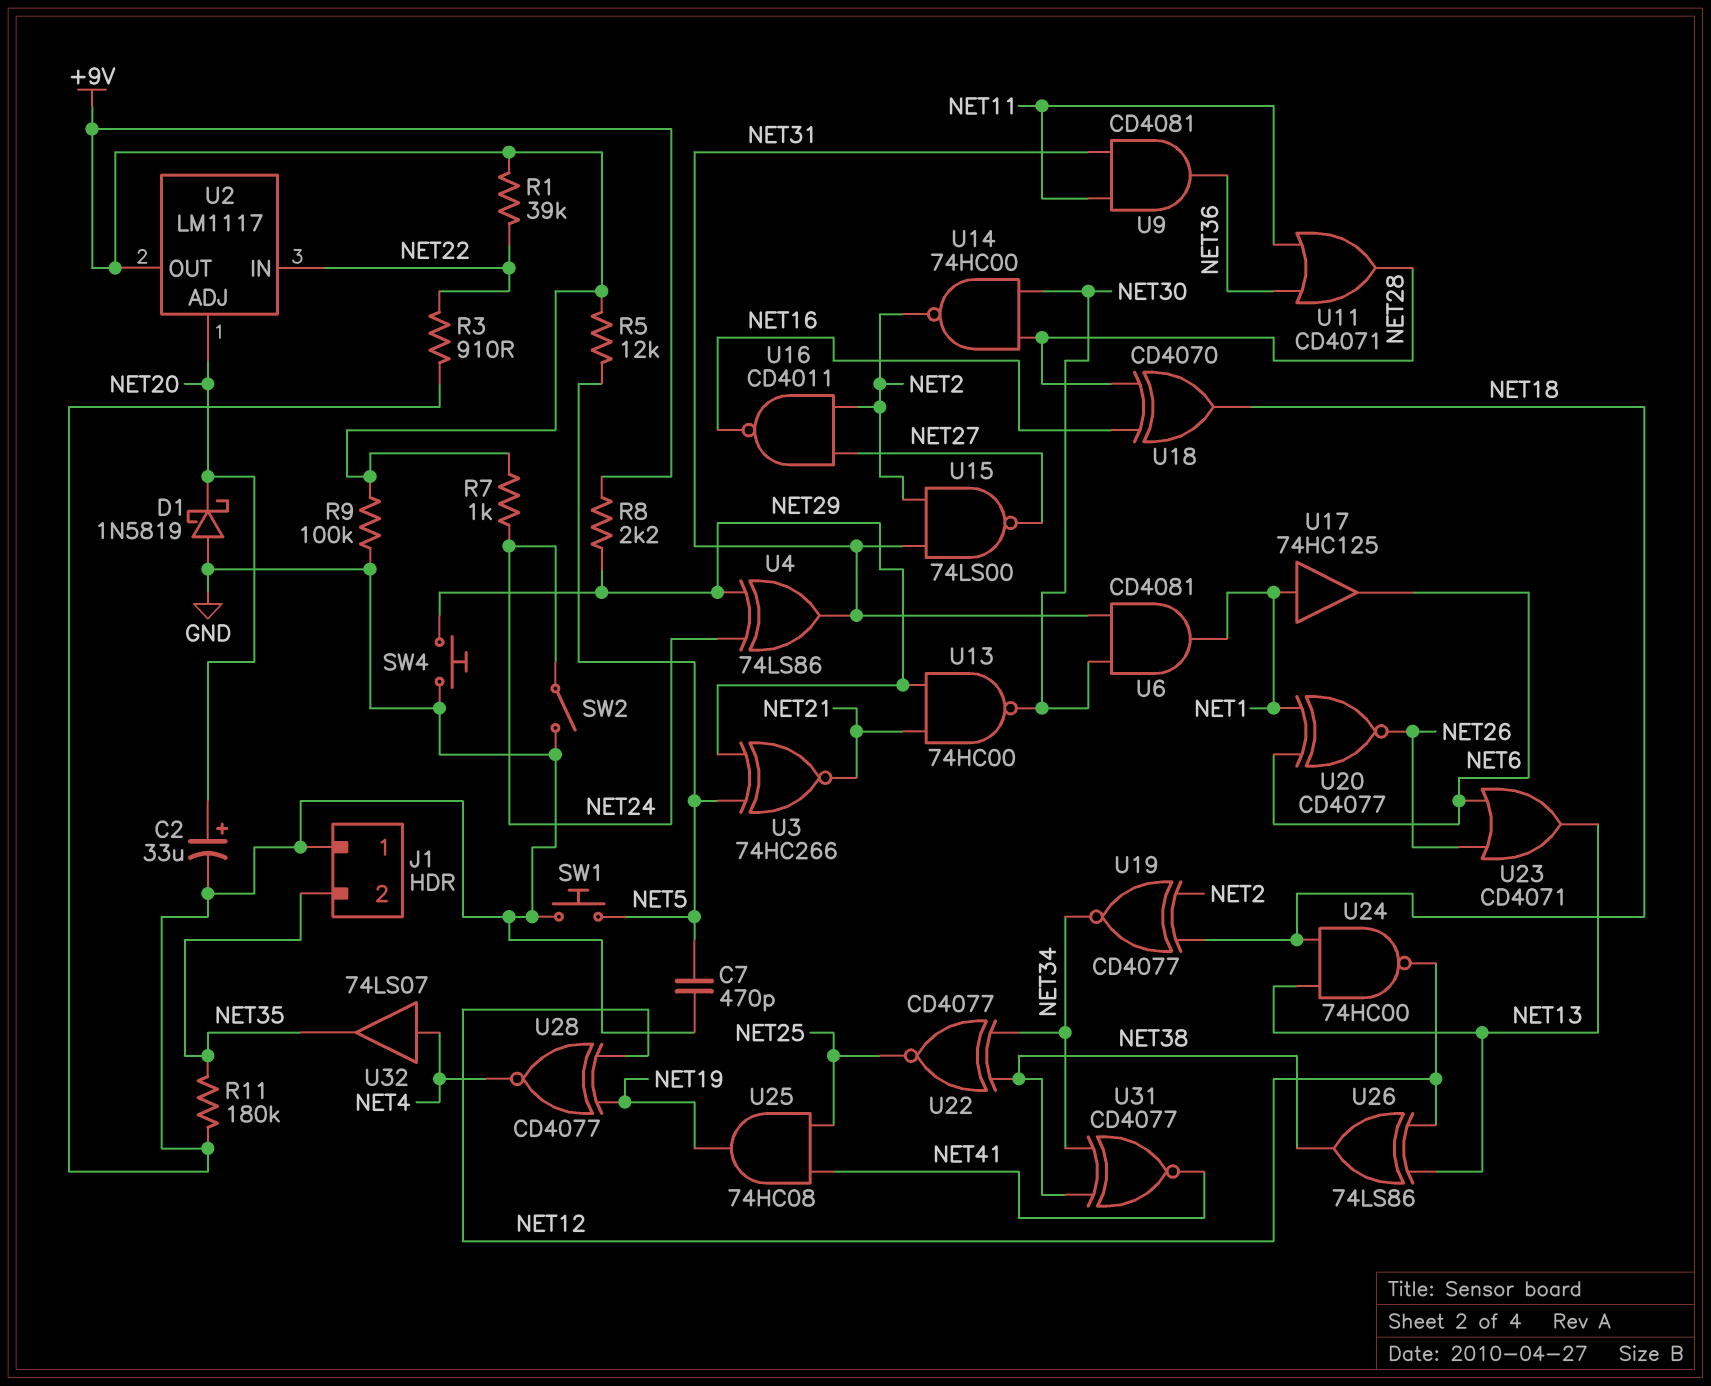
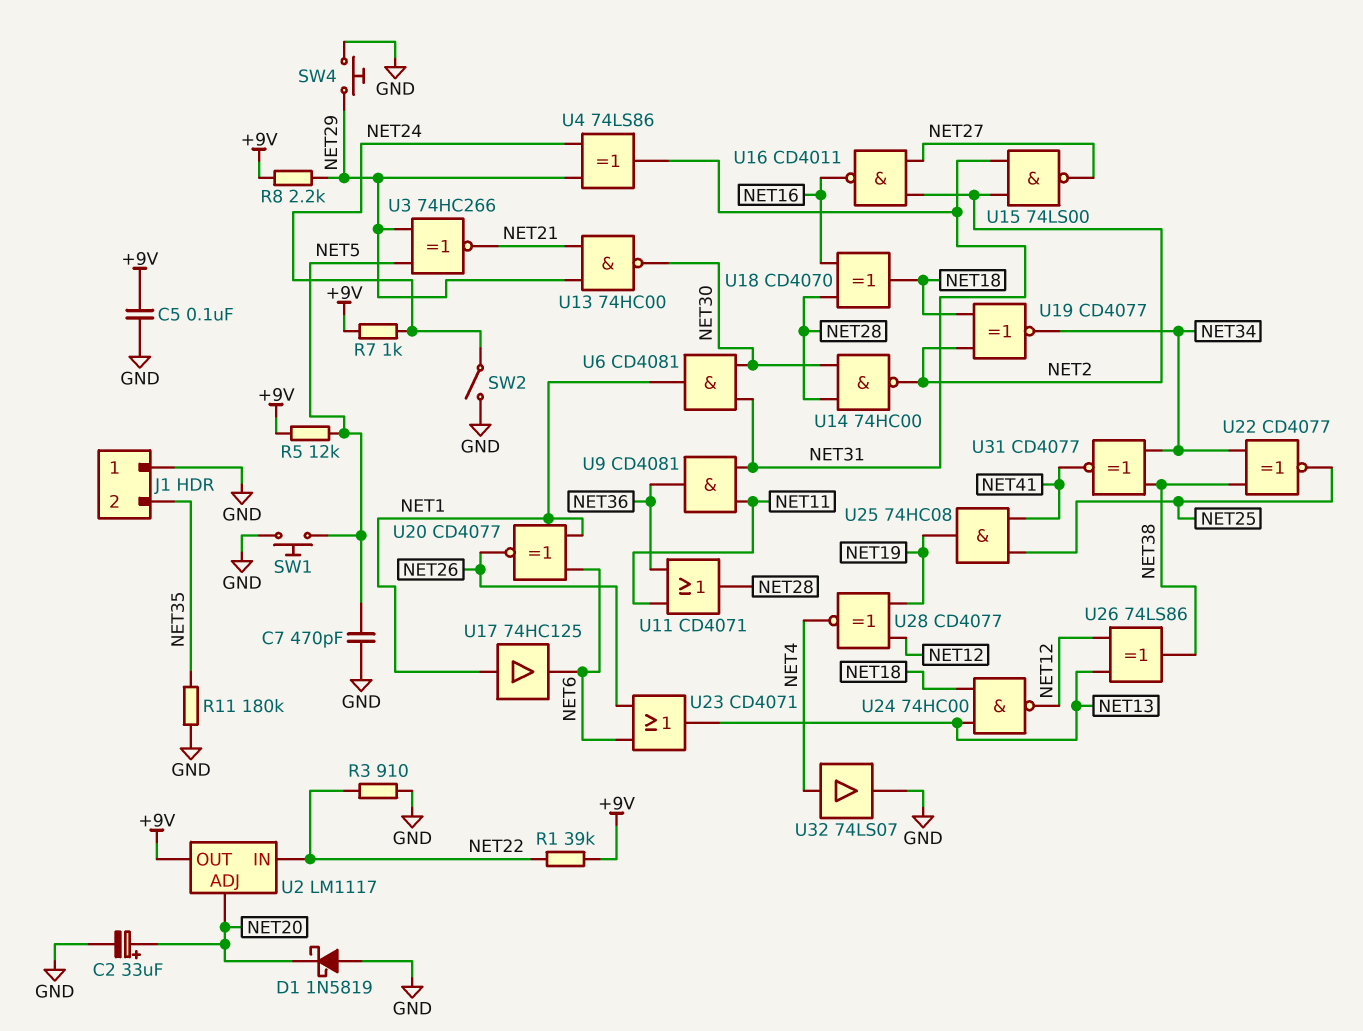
C5: none -> 100nF (+9V, GND)
R9: 100k (+9V, GND) -> none
U32: buffer 74LS07 (in NET4, out NET35) -> buffer 74LS07 (in NET4, out GND)

